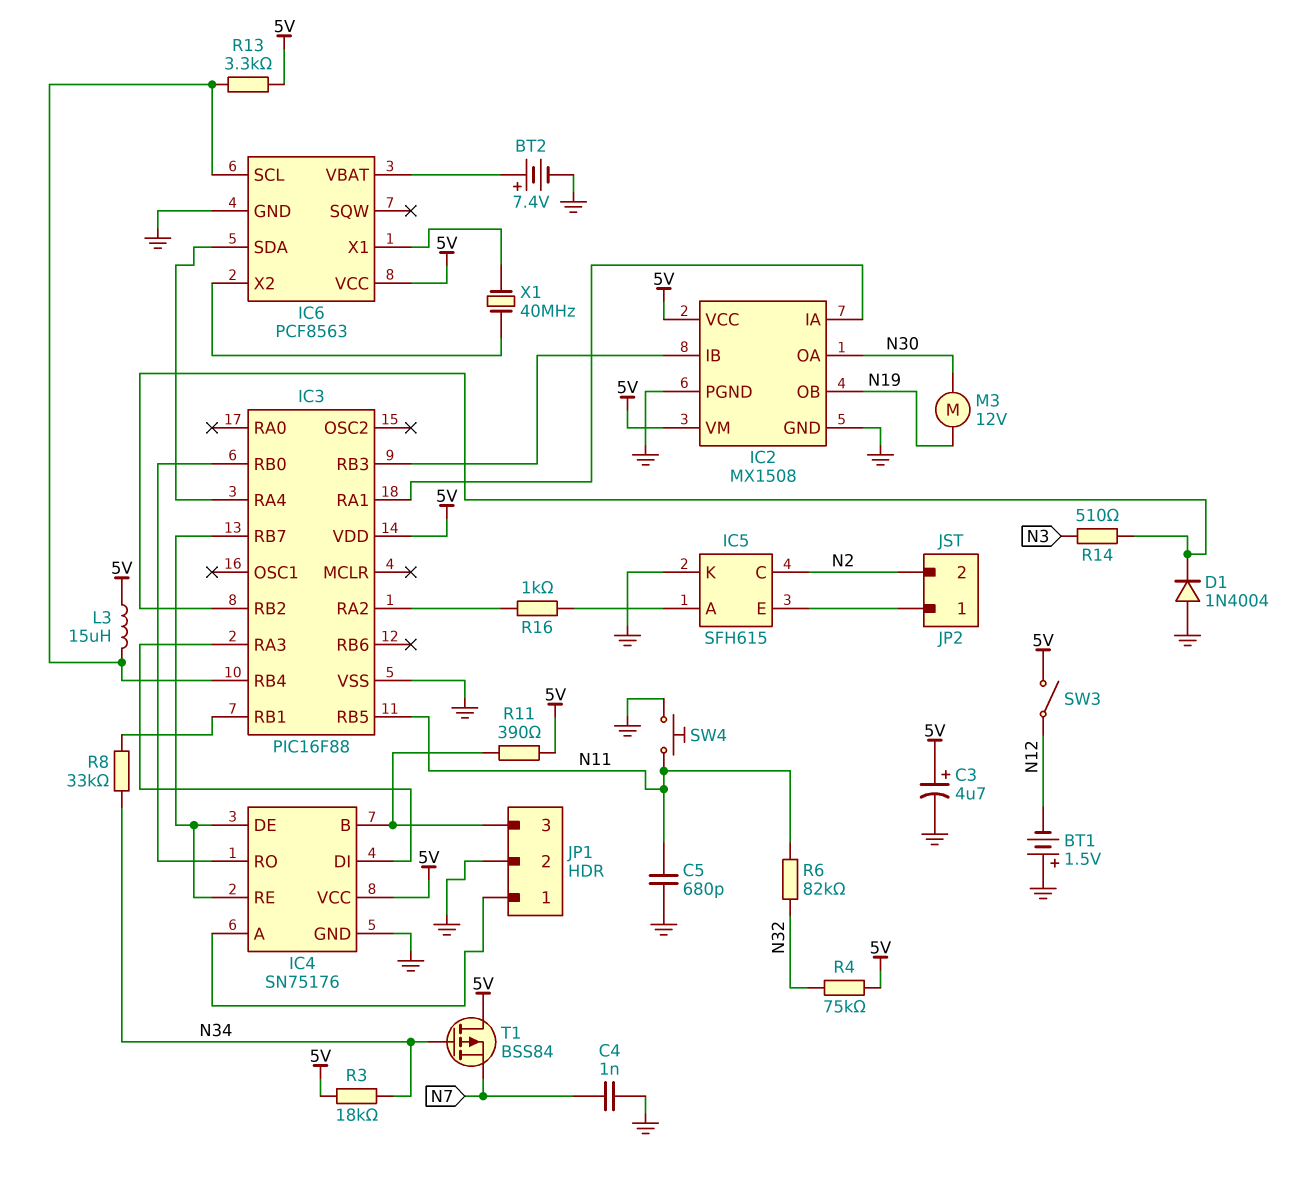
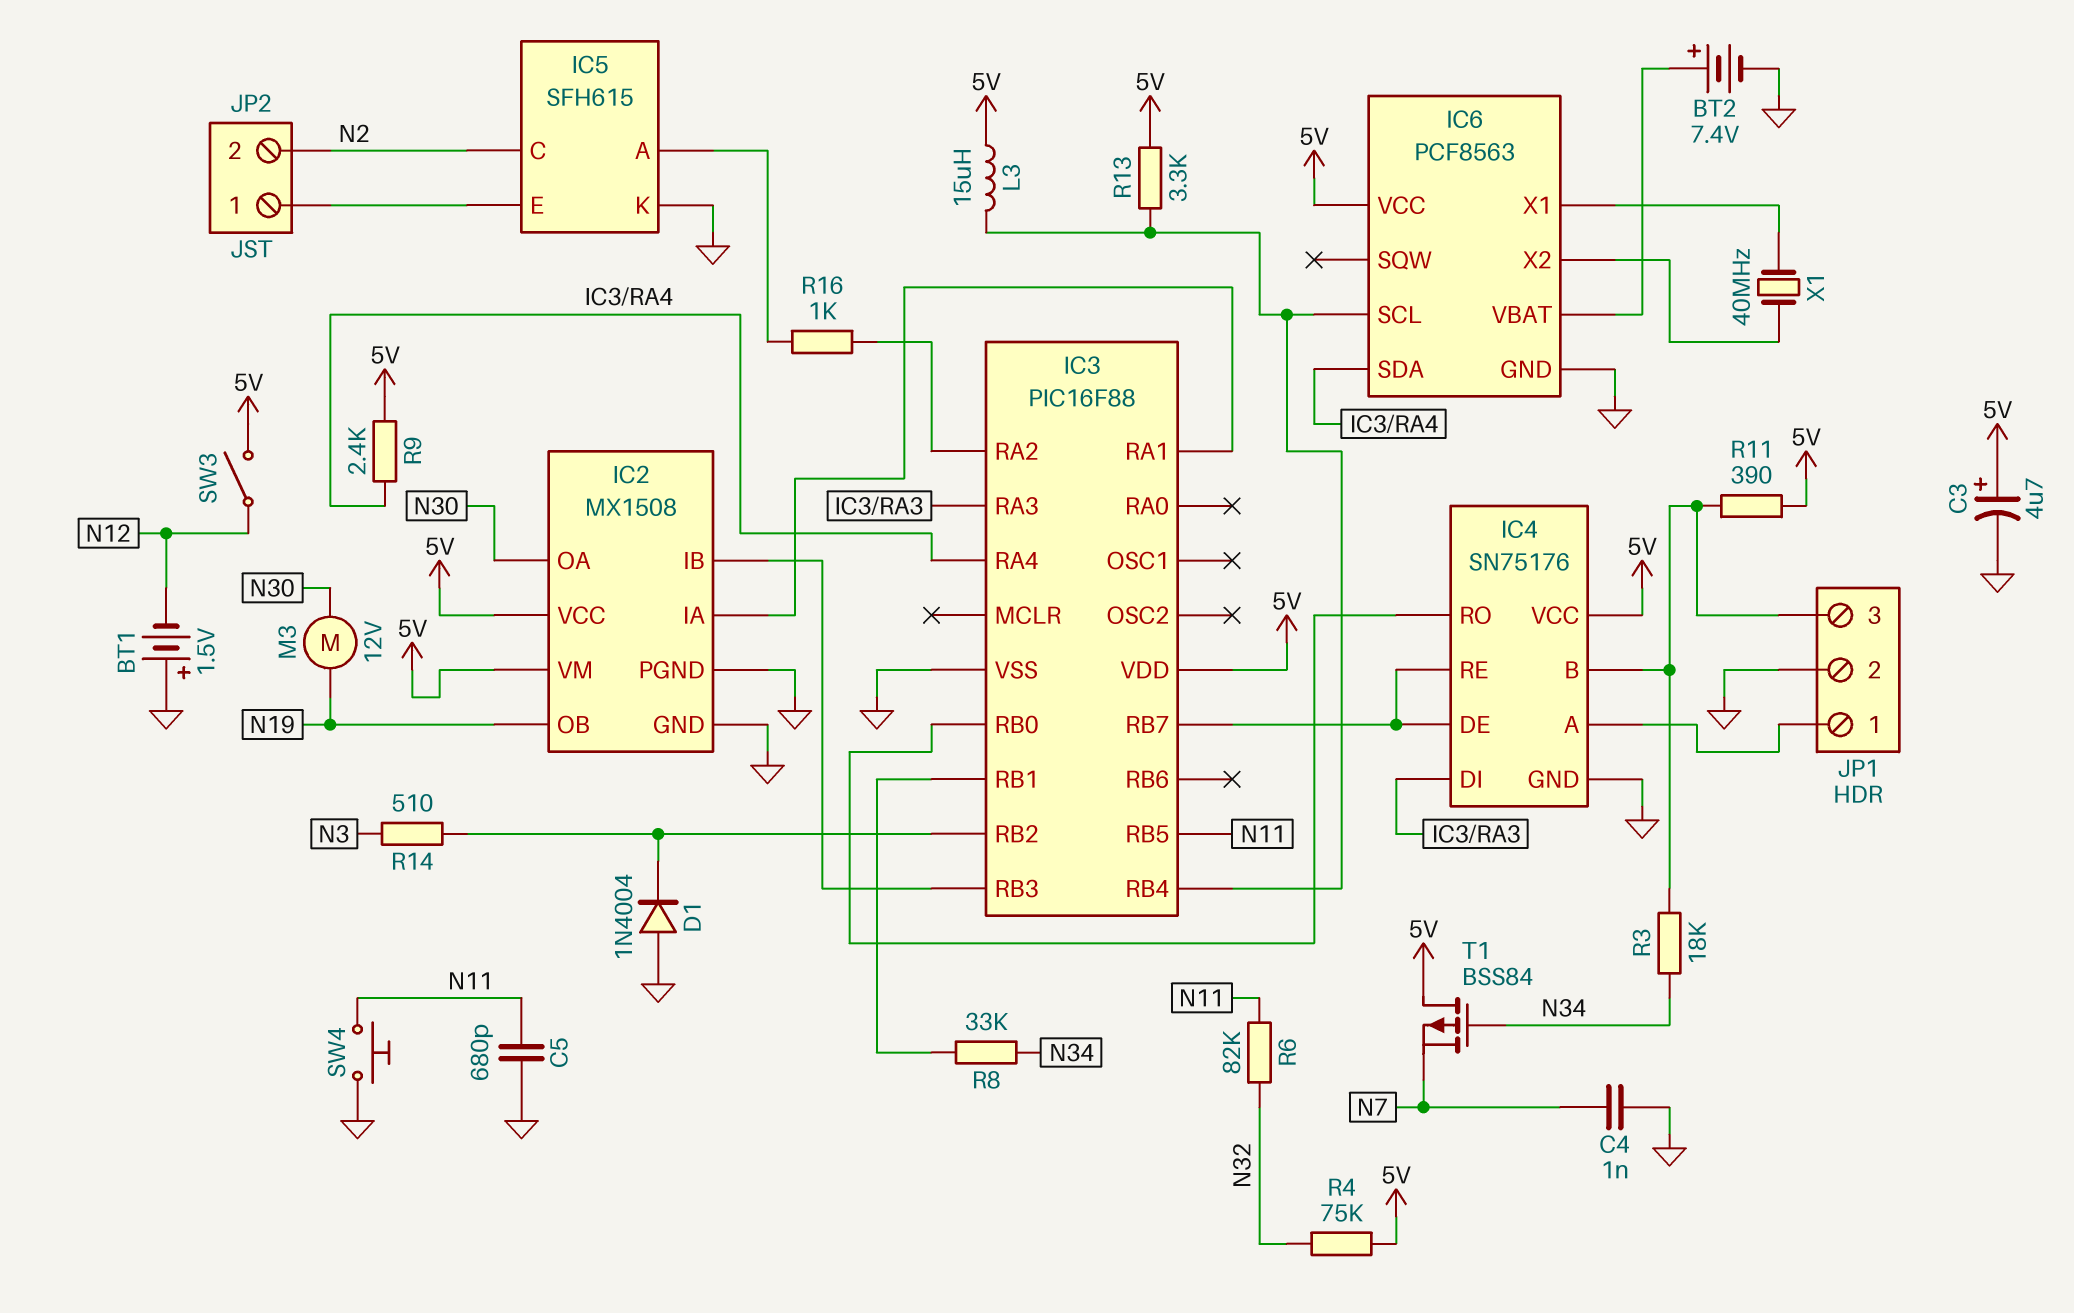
R3: 18k (5V, N34) -> 18k (IC4/B, N34)
R9: none -> 2.4k (5V, IC3/RA4)

